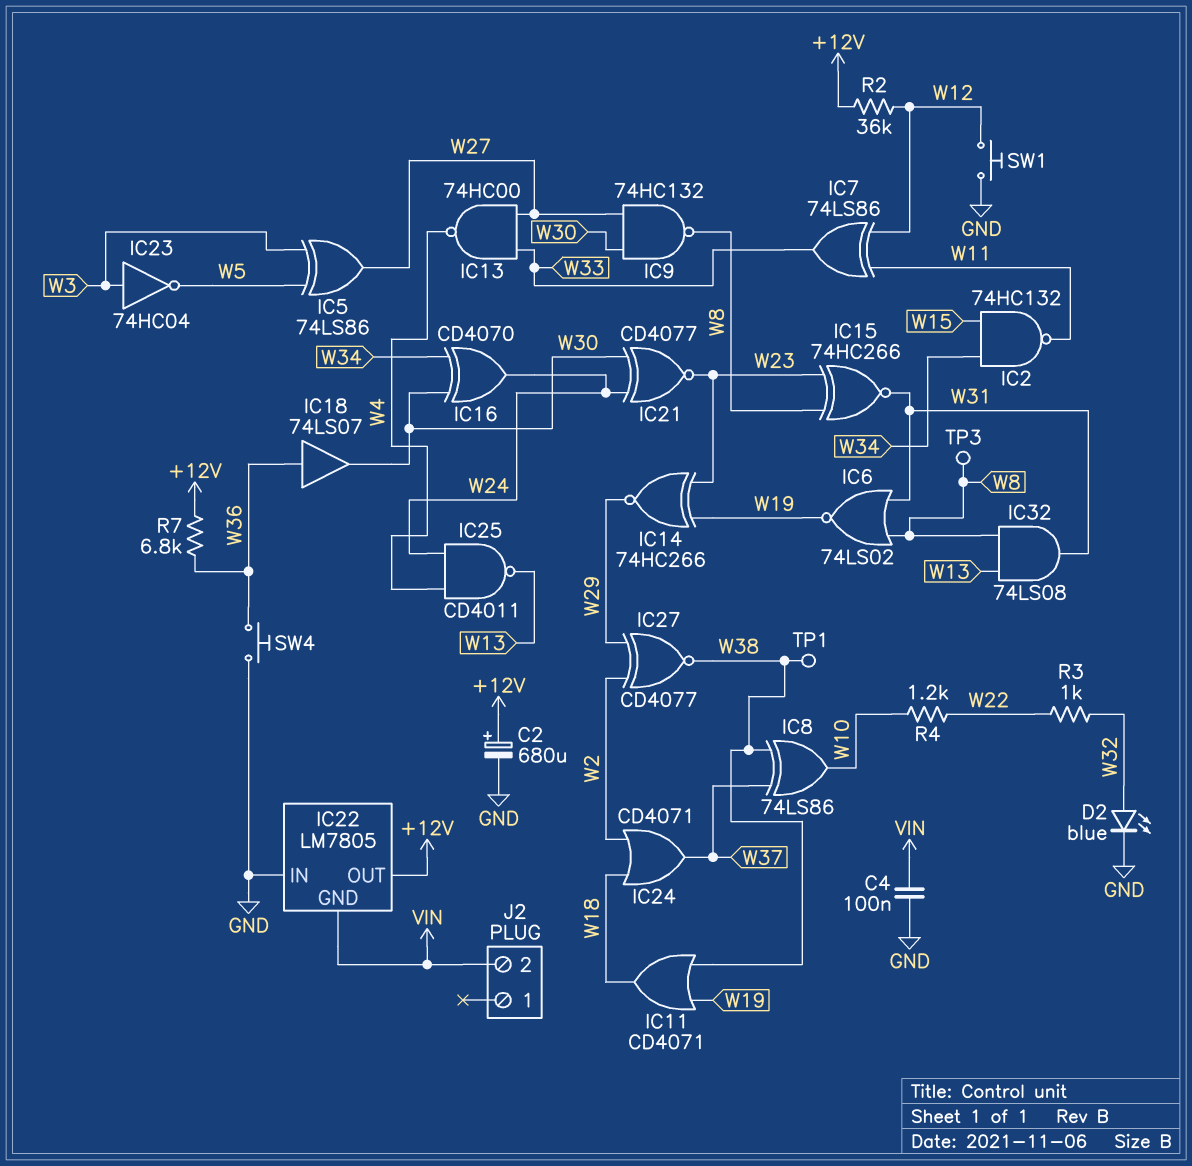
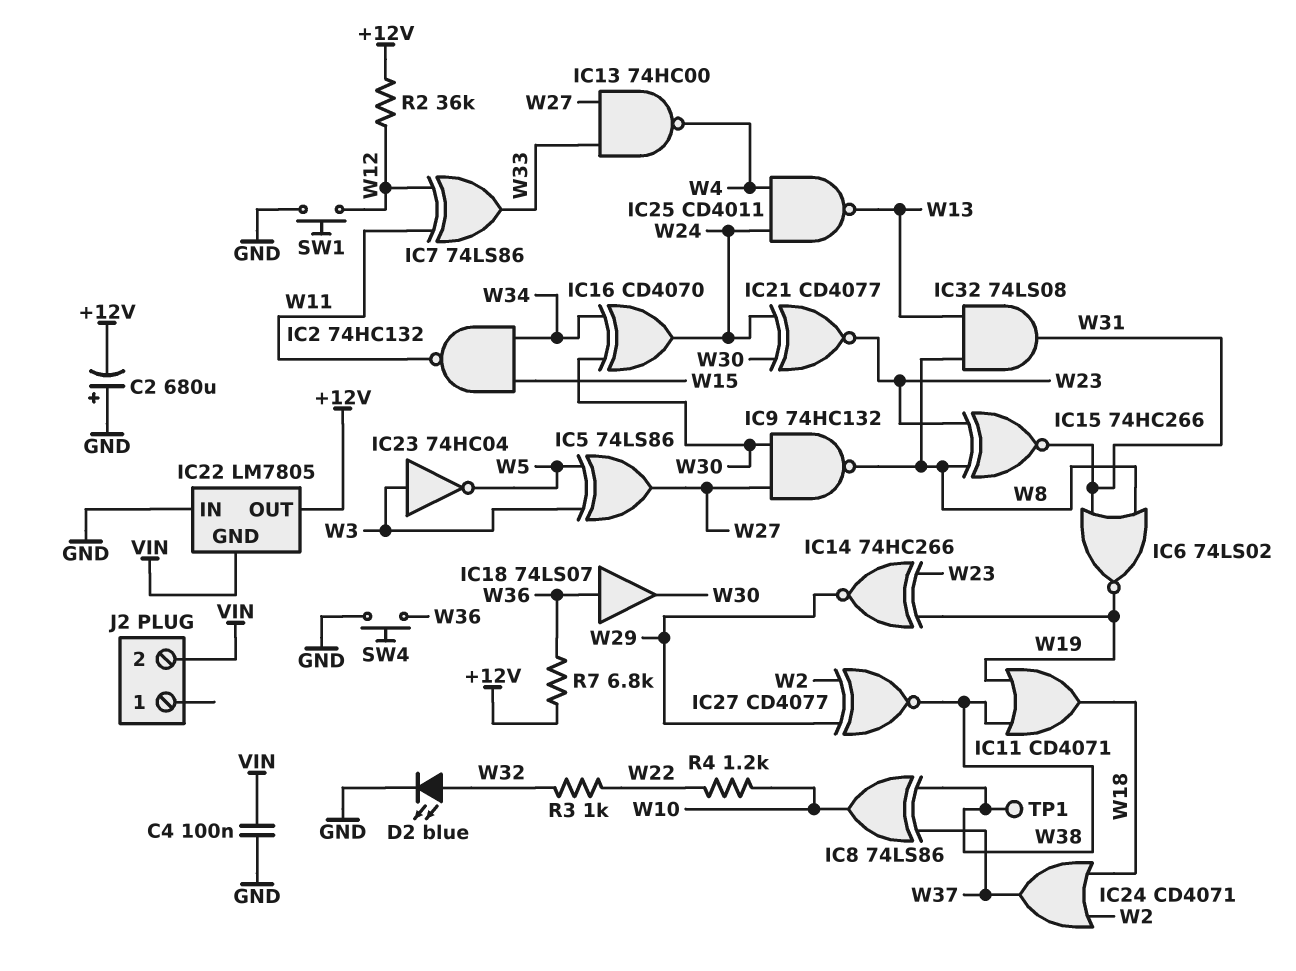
C2: 680uF (plus +12V, minus GND) -> 680uF (plus GND, minus +12V)
TP3: test point (W8) -> none

